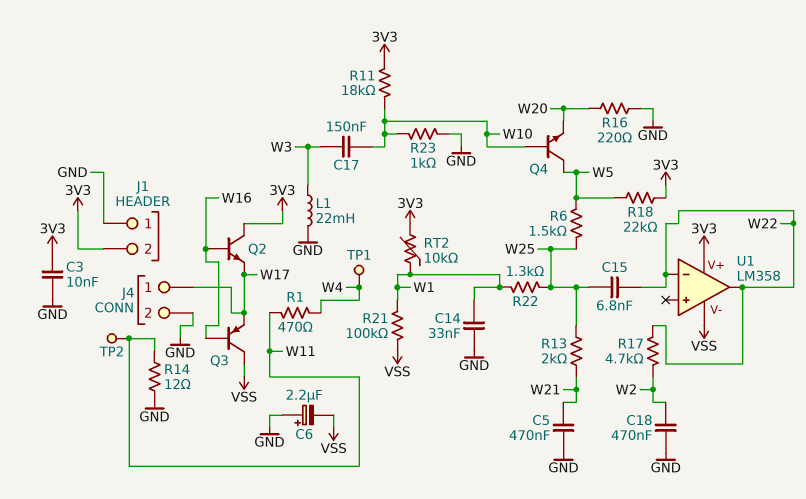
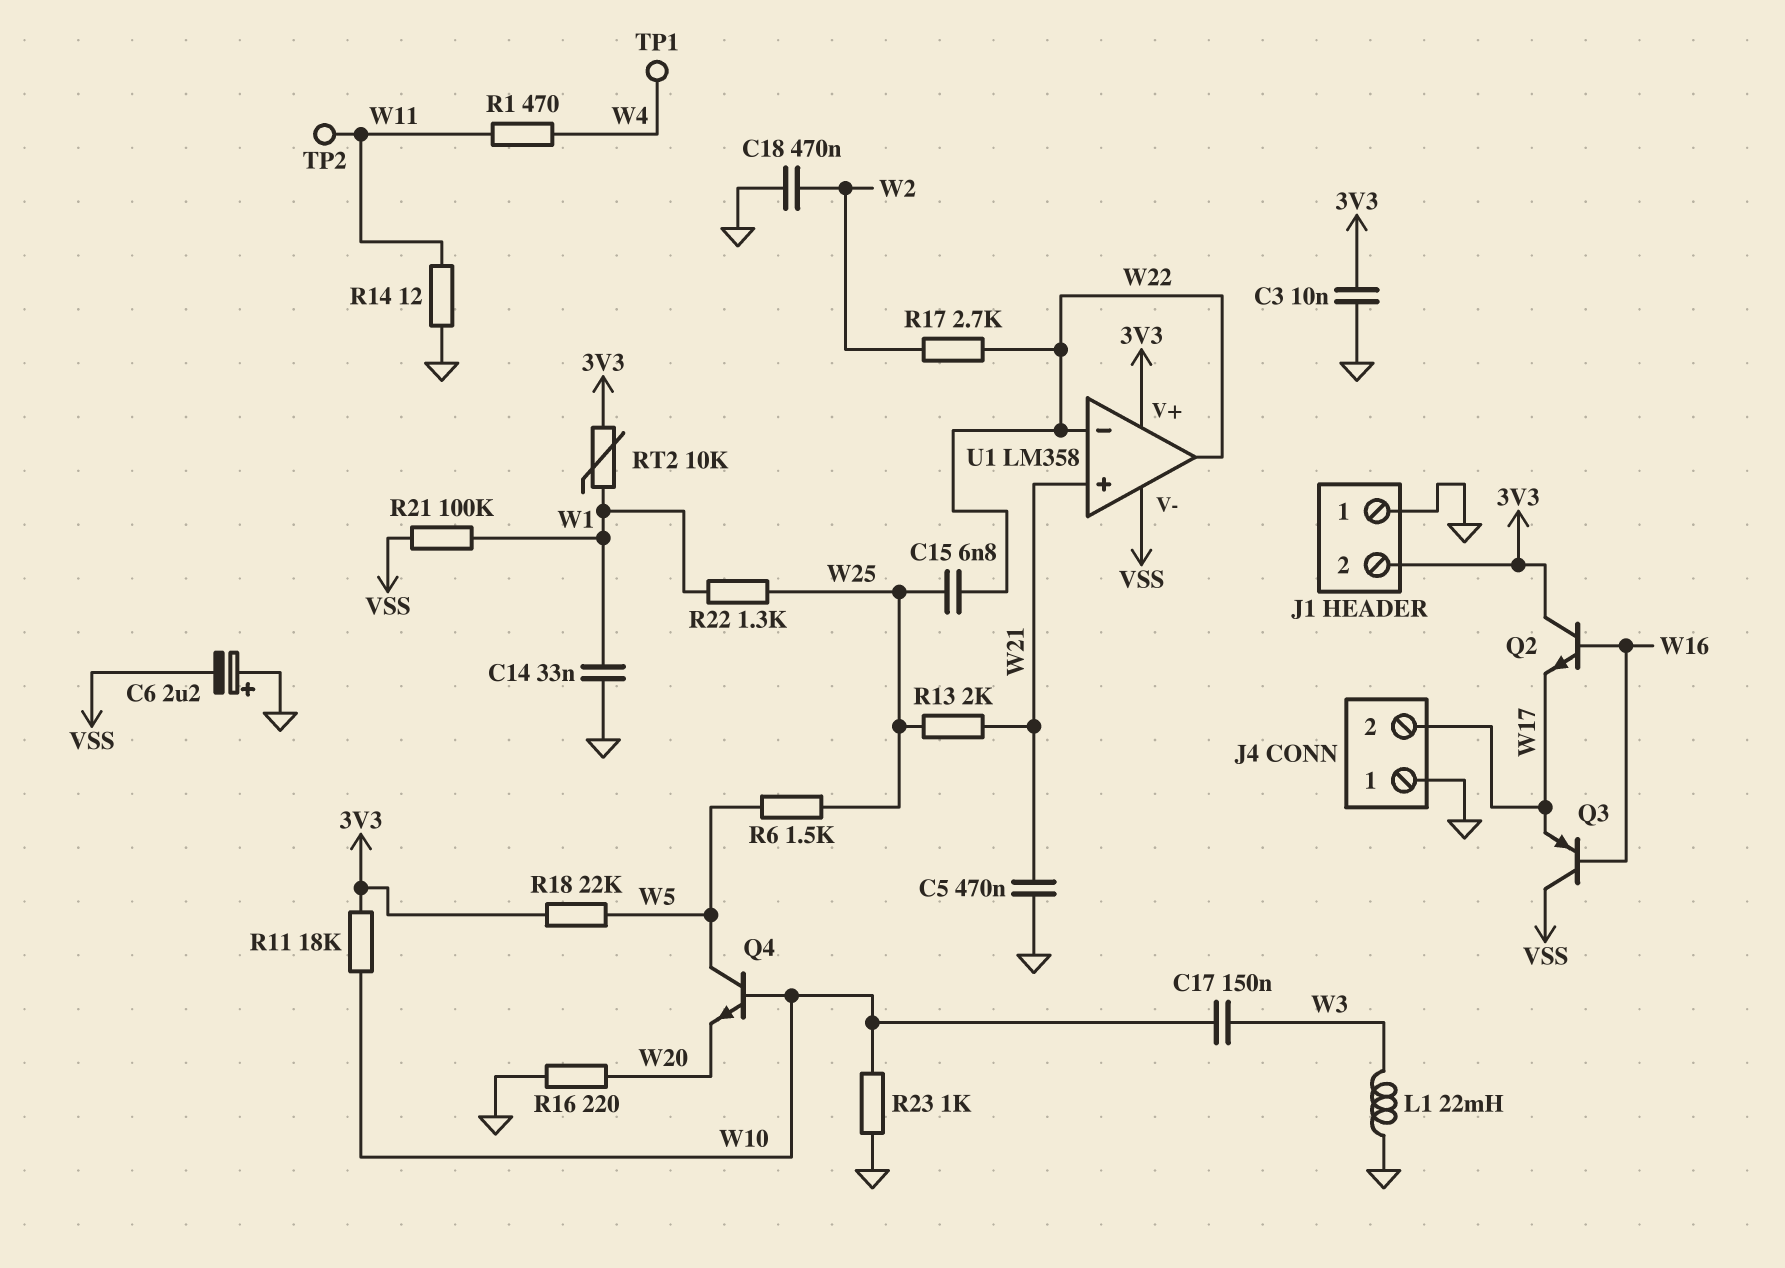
J4 pin 1: W17 -> GND
J4 pin 2: GND -> W17
R17: 4.7k (W2, W22) -> 2.7k (W2, W22)
U1 pin in+: none -> W21

